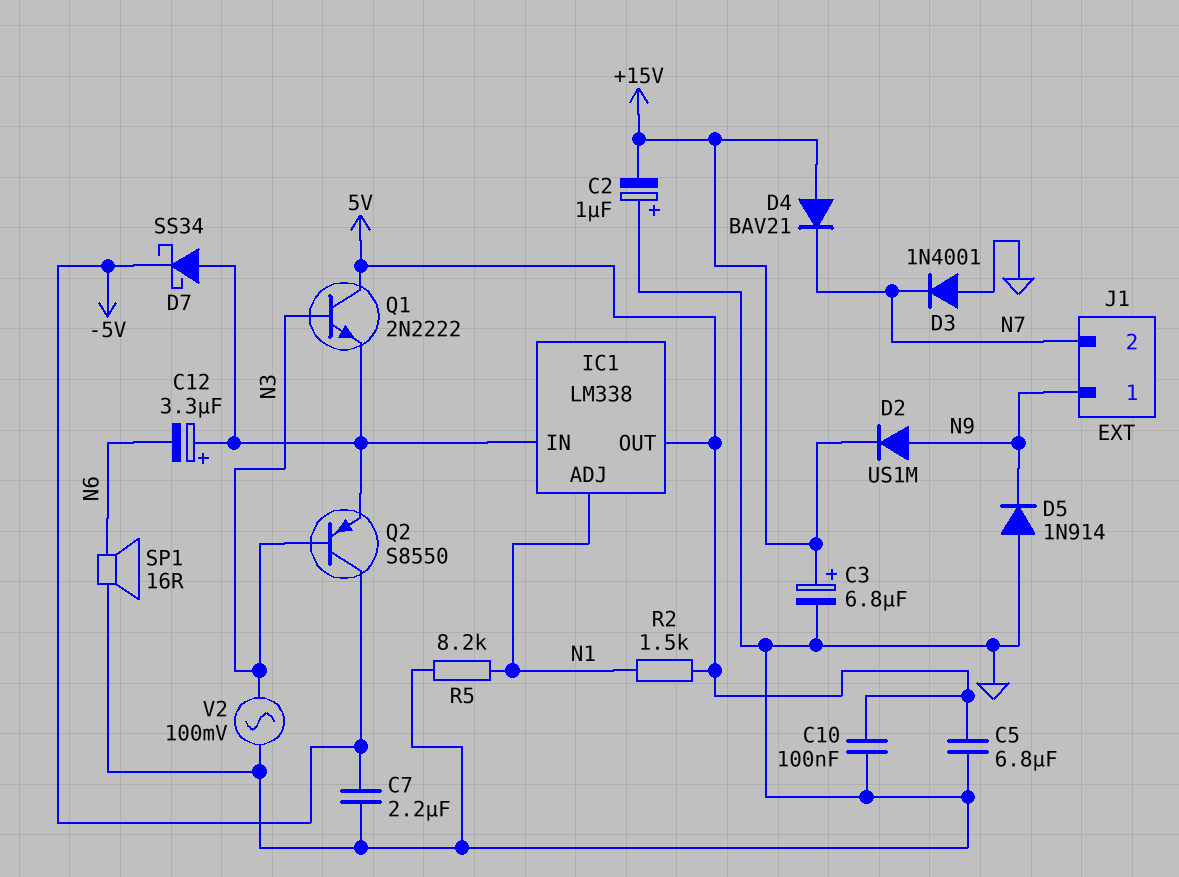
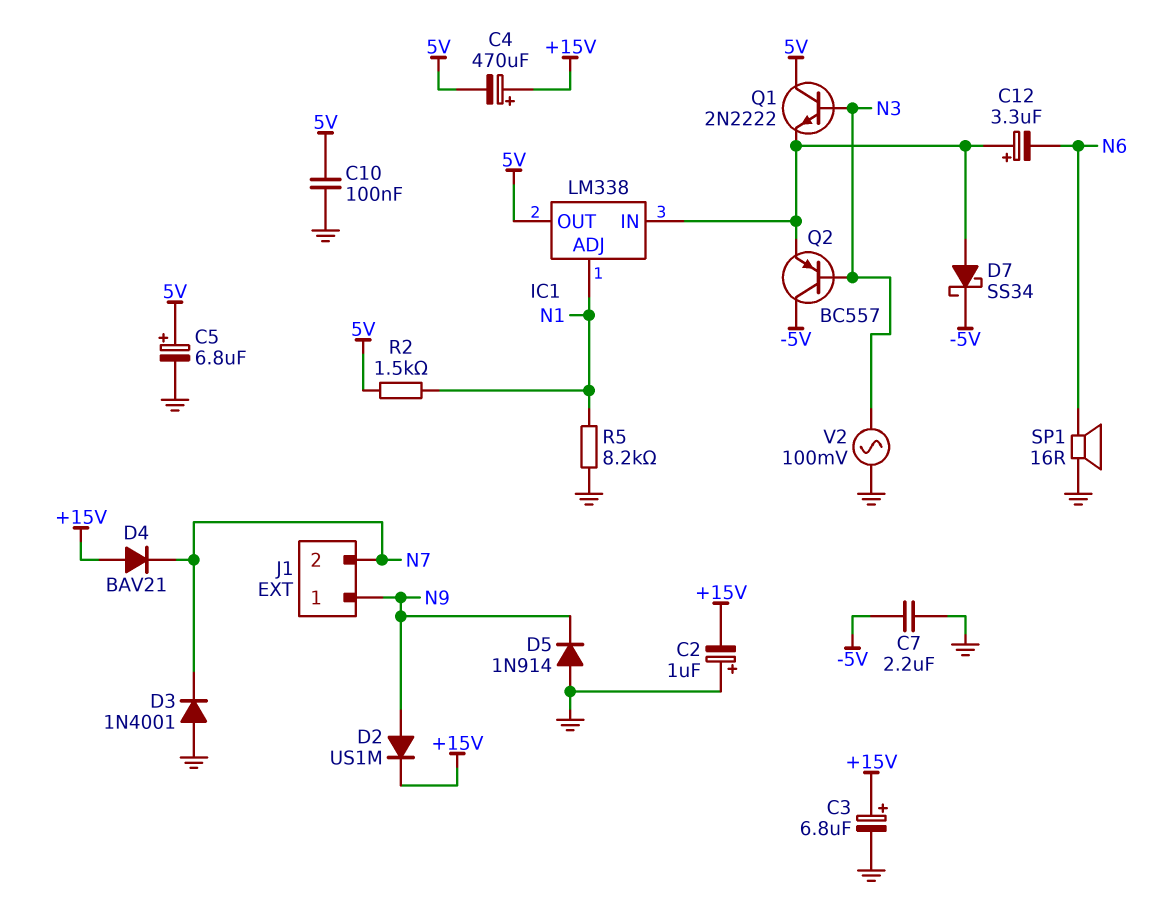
C4: none -> 470uF (plus +15V, minus 5V)
C5: 6.8uF (5V, GND) -> 6.8uF (plus 5V, minus GND)
Q2: PNP S8550 (B N3, C -5V, E IC1/IN) -> PNP BC557 (B N3, C -5V, E IC1/IN)

